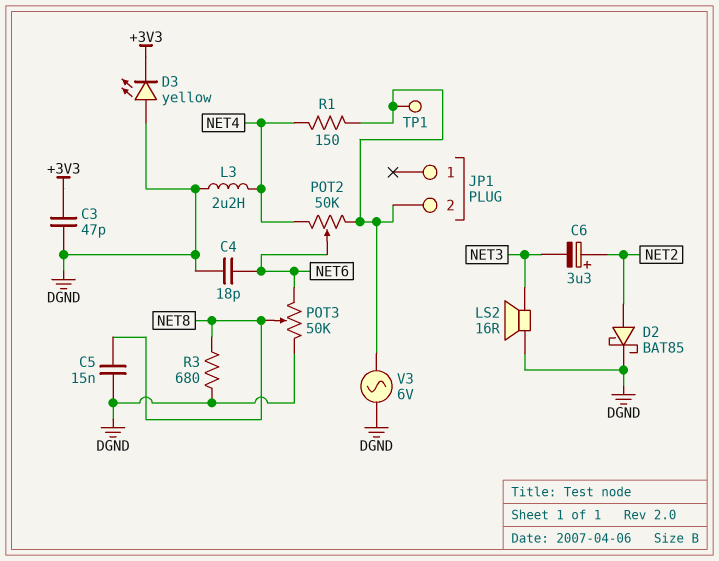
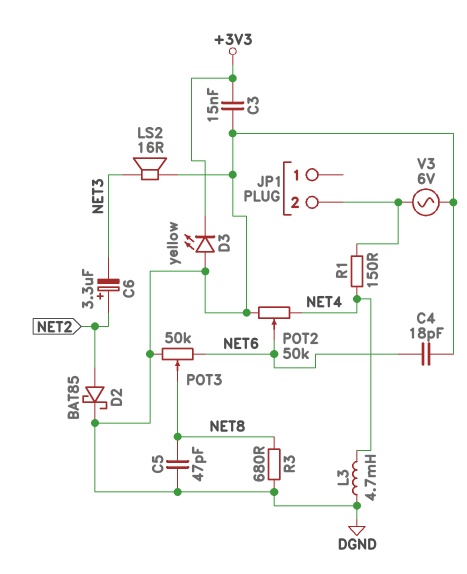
C3: 47pF (+3V3, DGND) -> 15nF (+3V3, DGND)
C5: 15nF (DGND, NET8) -> 47pF (DGND, NET8)
L3: 2.2uH (DGND, NET4) -> 4.7mH (DGND, NET4)
POT2: 50k (JP1/2, NET4, wiper NET6) -> 50k (DGND, NET4, wiper NET6)
TP1: test point (JP1/2) -> none

